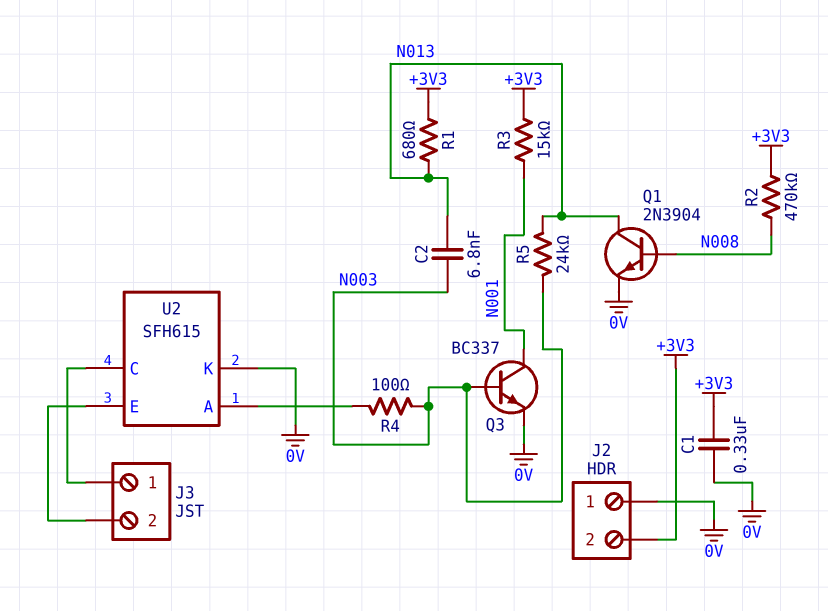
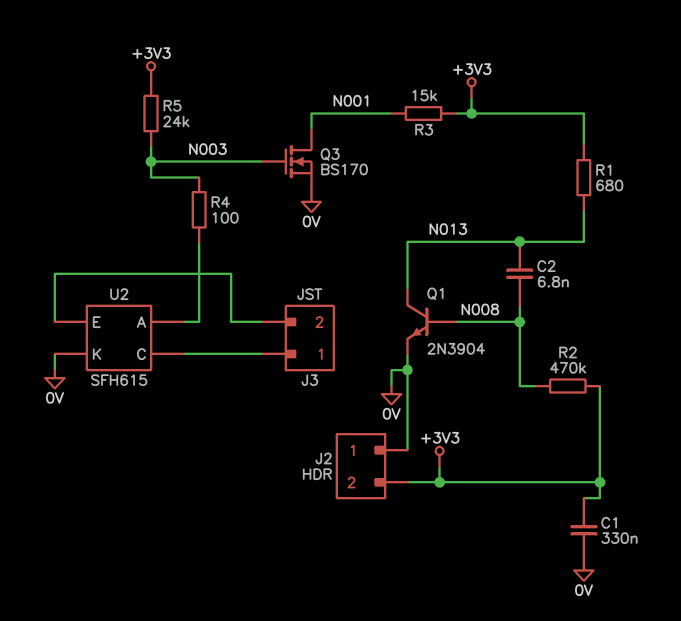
C2: 6.8nF (N003, N013) -> 6.8nF (N008, N013)
Q3: NPN BC337 (B N003, C N001, E 0V) -> NMOS BS170 (G N003, D N001, S 0V)
R5: 24k (N003, N013) -> 24k (+3V3, N003)

